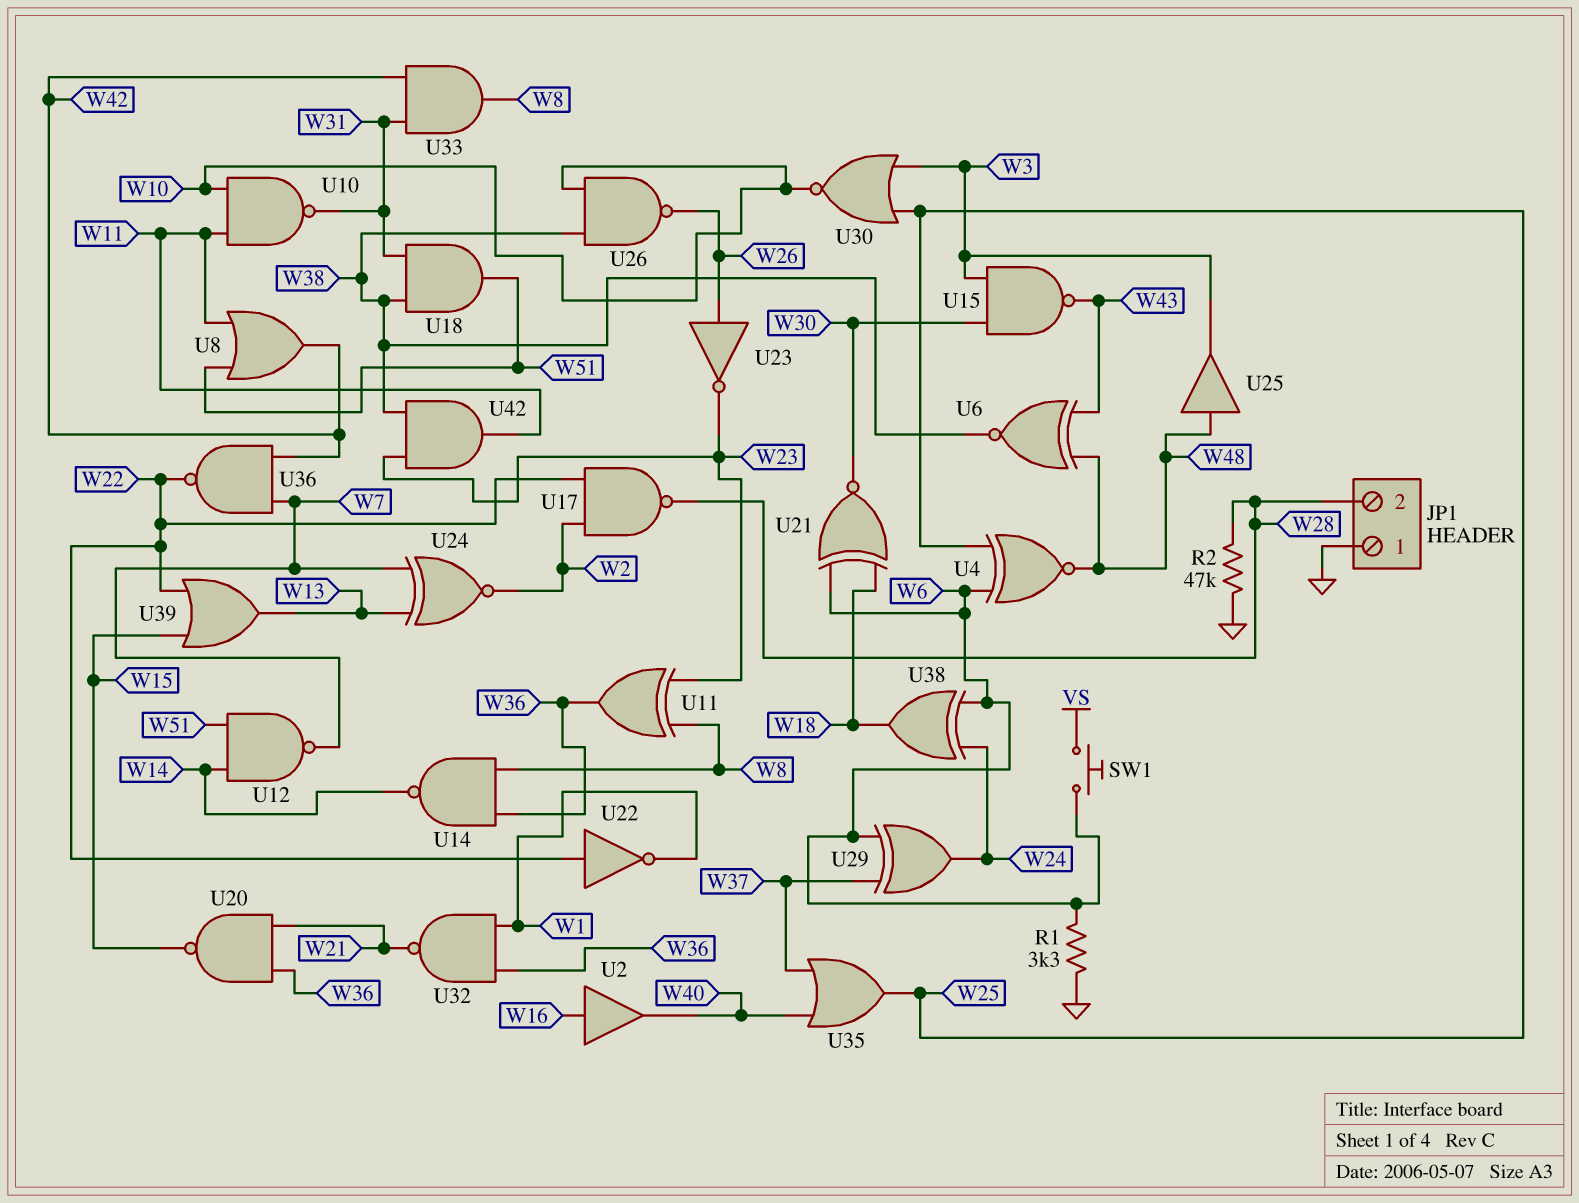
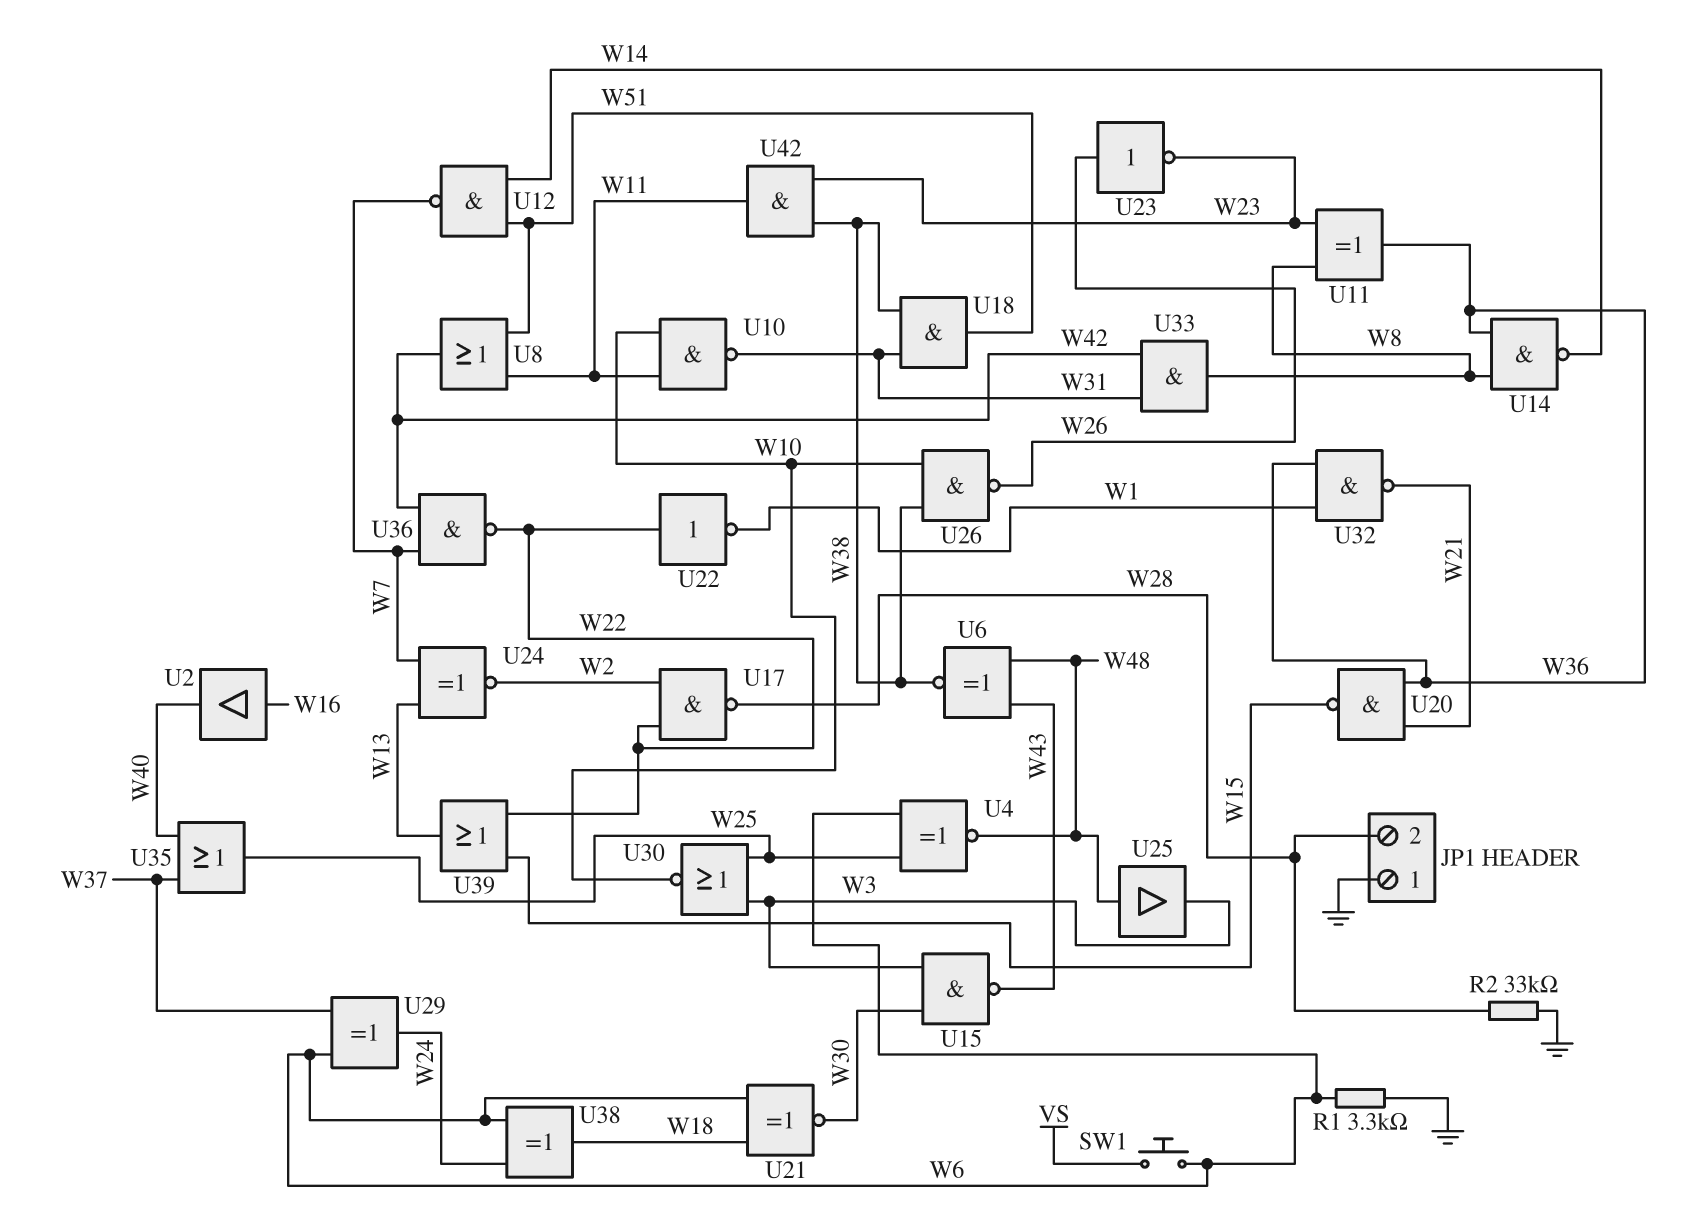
R2: 47k (GND, W28) -> 33k (GND, W28)

